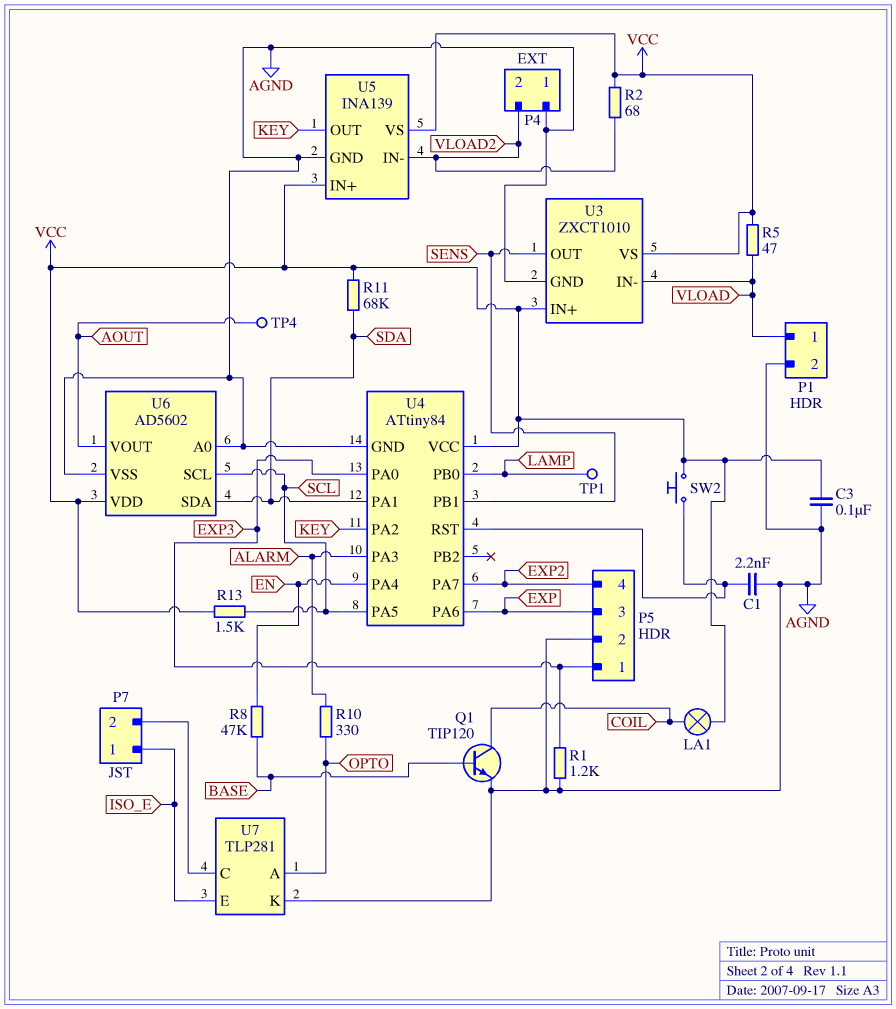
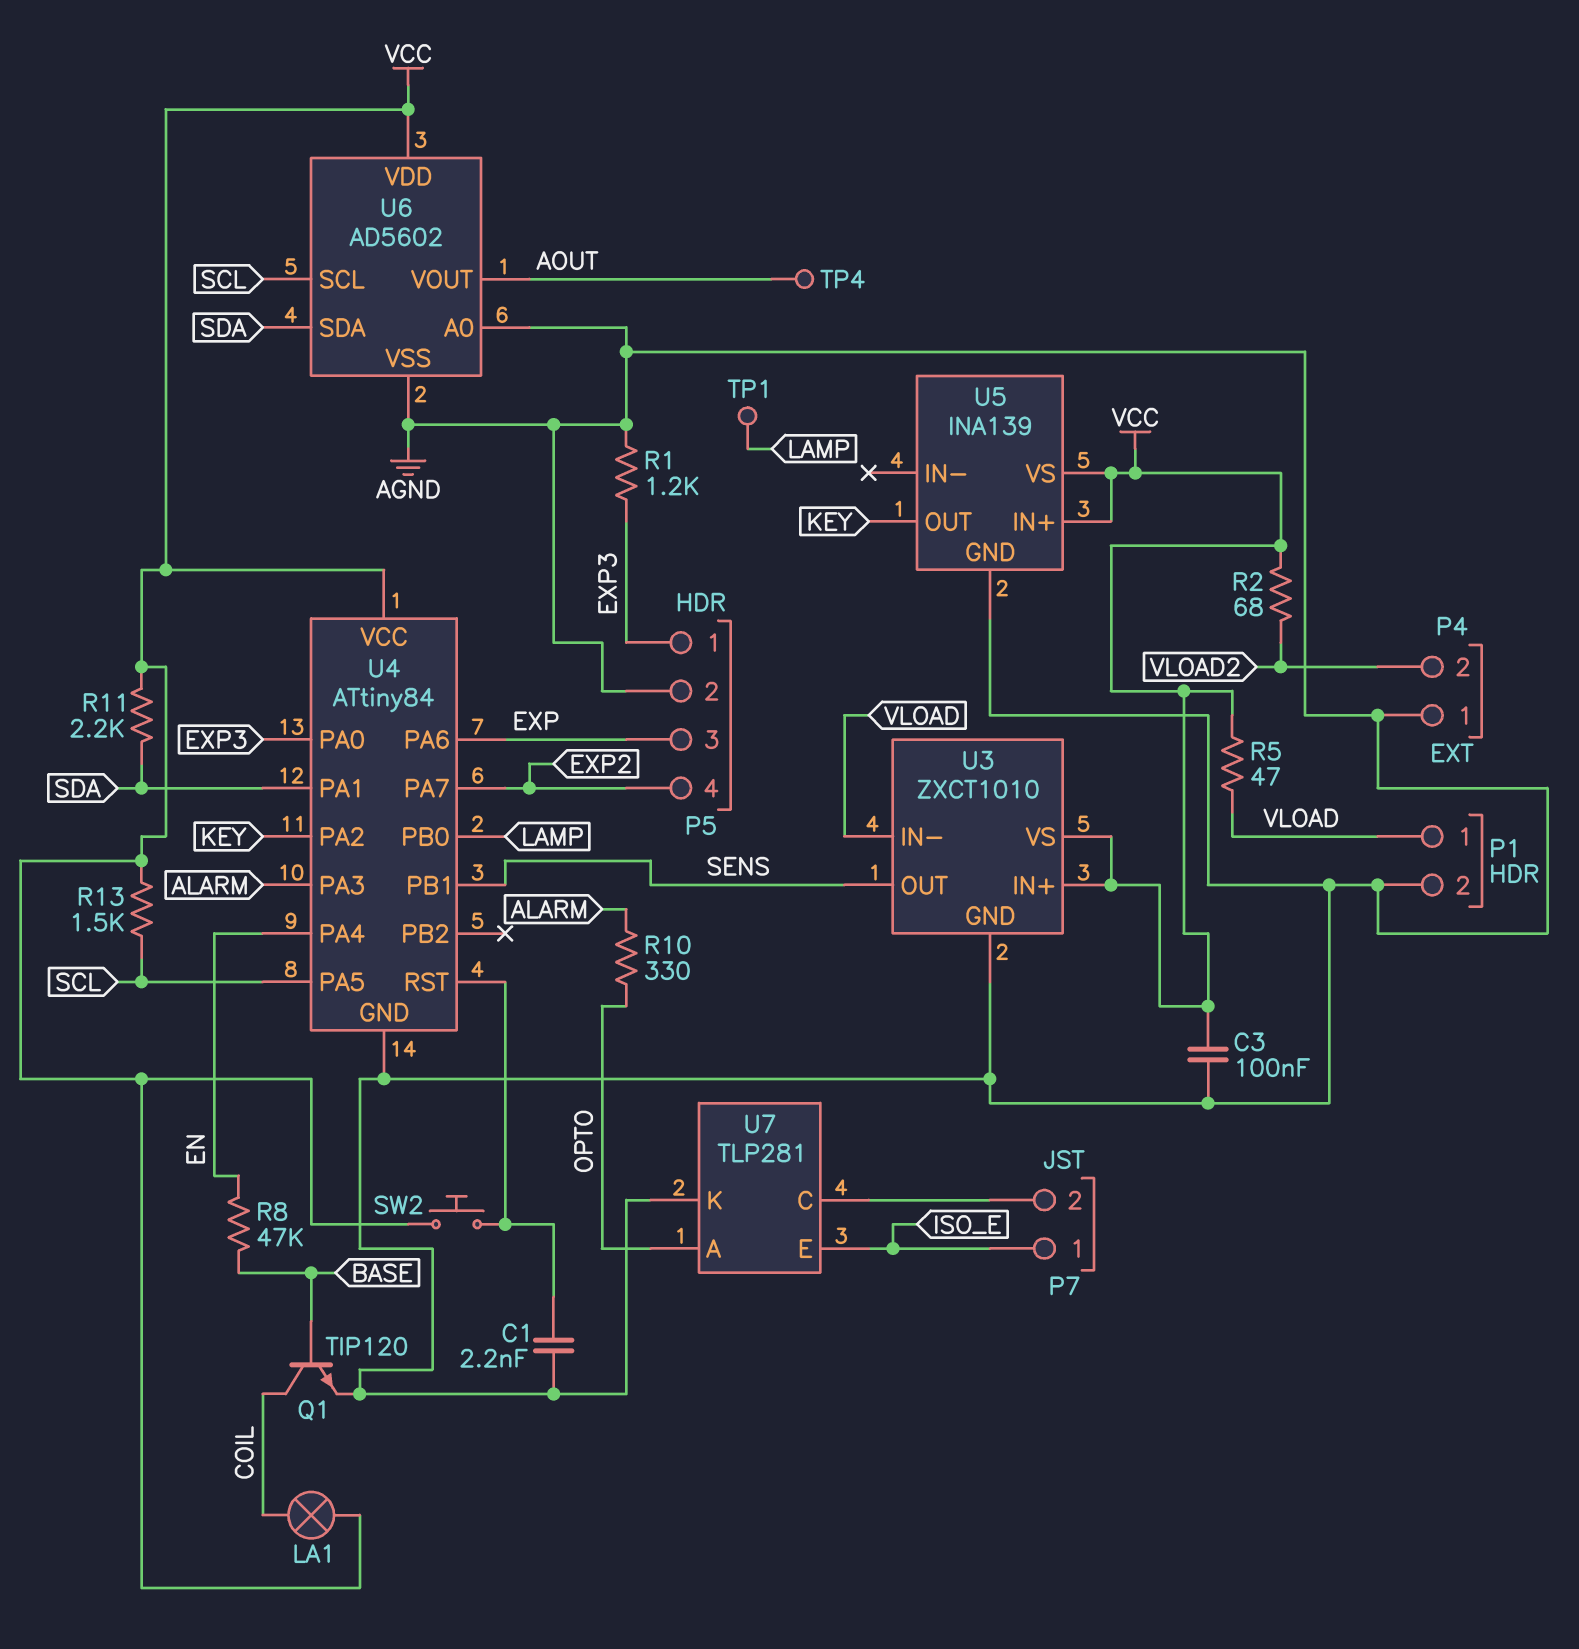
R11: 68k (SDA, VCC) -> 2.2k (SDA, VCC)
U5 pin IN-: VLOAD2 -> none

